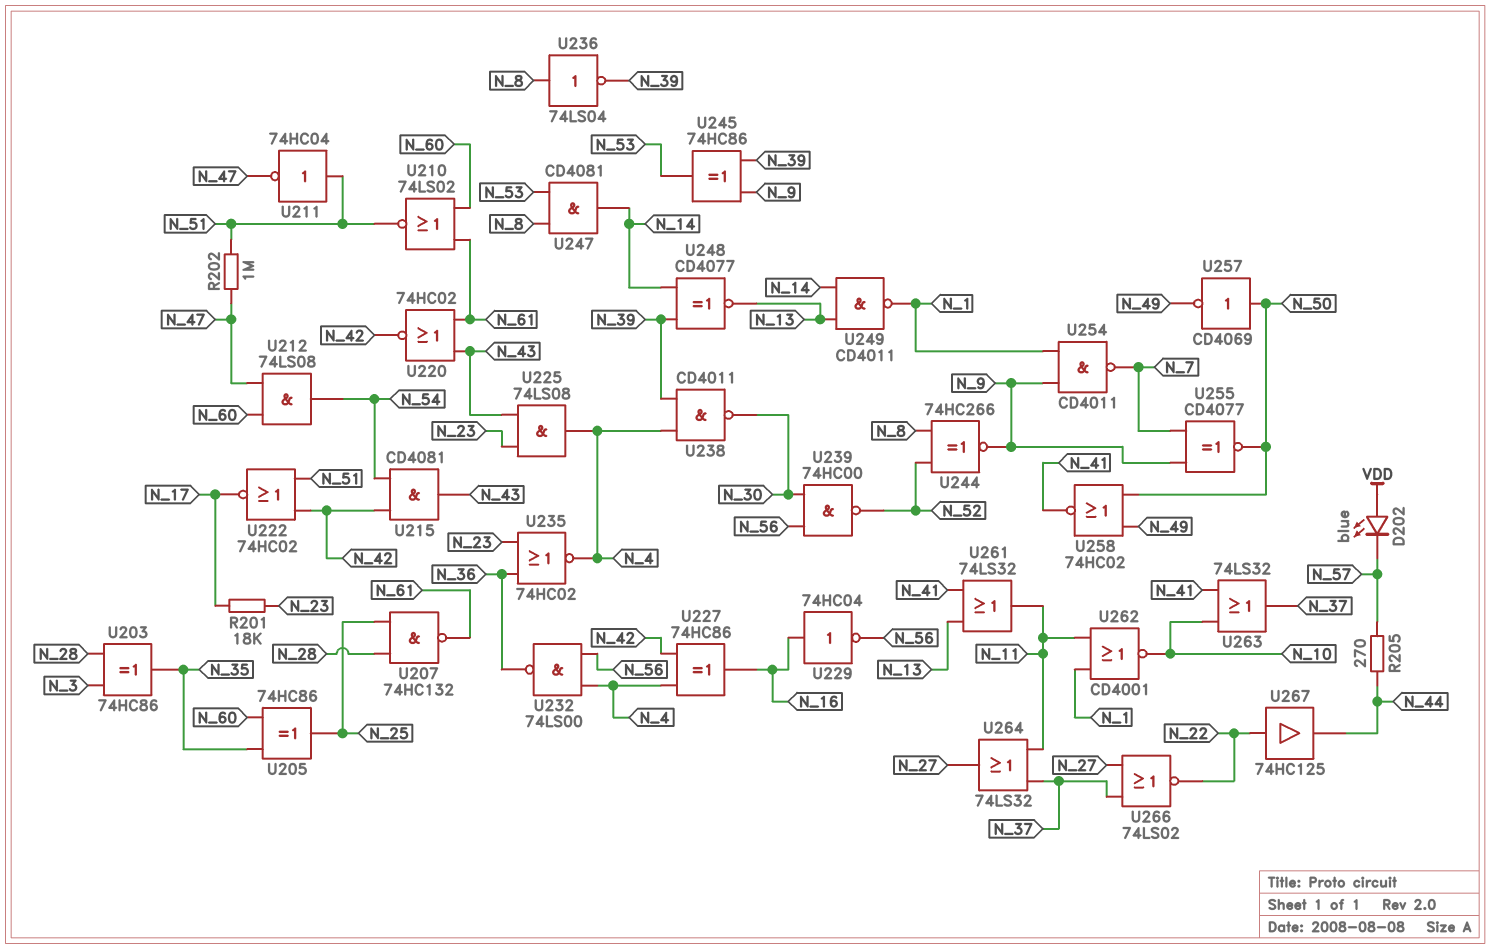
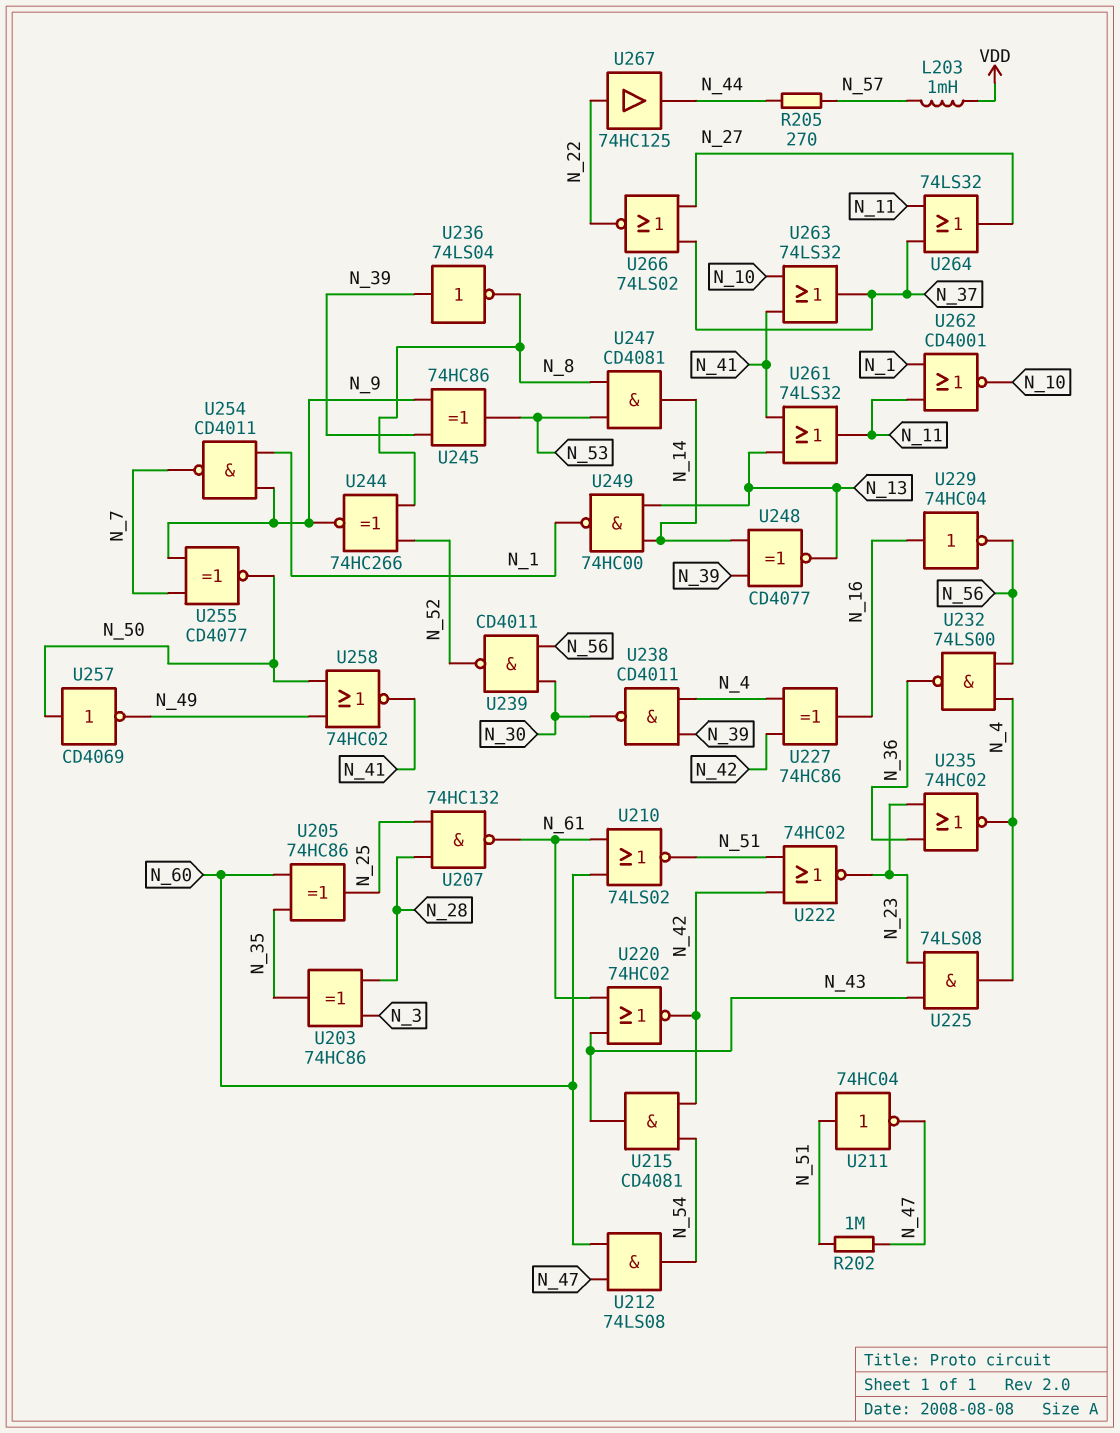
D202: LED blue (A VDD, K N_57) -> none
L203: none -> 1mH (N_57, VDD)
R201: 18k (N_17, N_23) -> none
U222: NOR 74HC02 (in N_42, in N_51, out N_17) -> NOR 74HC02 (in N_42, in N_51, out N_23)
U236: NOT 74LS04 (in N_8, out N_39) -> NOT 74LS04 (in N_39, out N_8)
U239: NAND 74HC00 (in N_30, in N_56, out N_52) -> NAND CD4011 (in N_30, in N_56, out N_52)
U249: NAND CD4011 (in N_13, in N_14, out N_1) -> NAND 74HC00 (in N_13, in N_14, out N_1)

